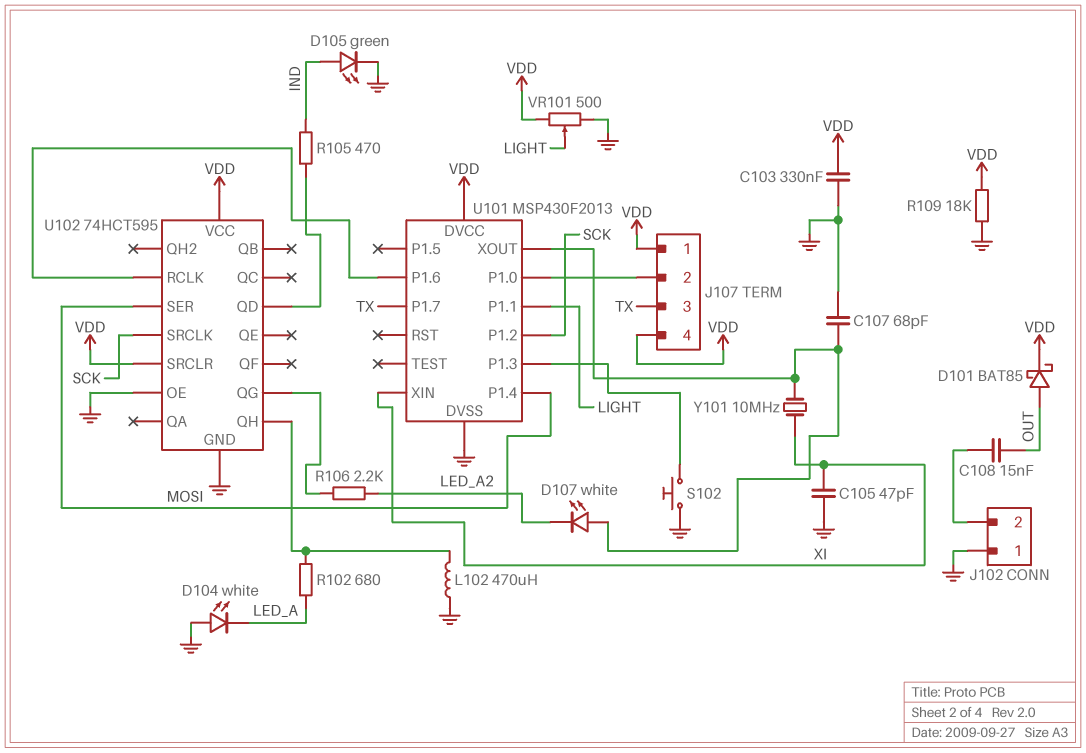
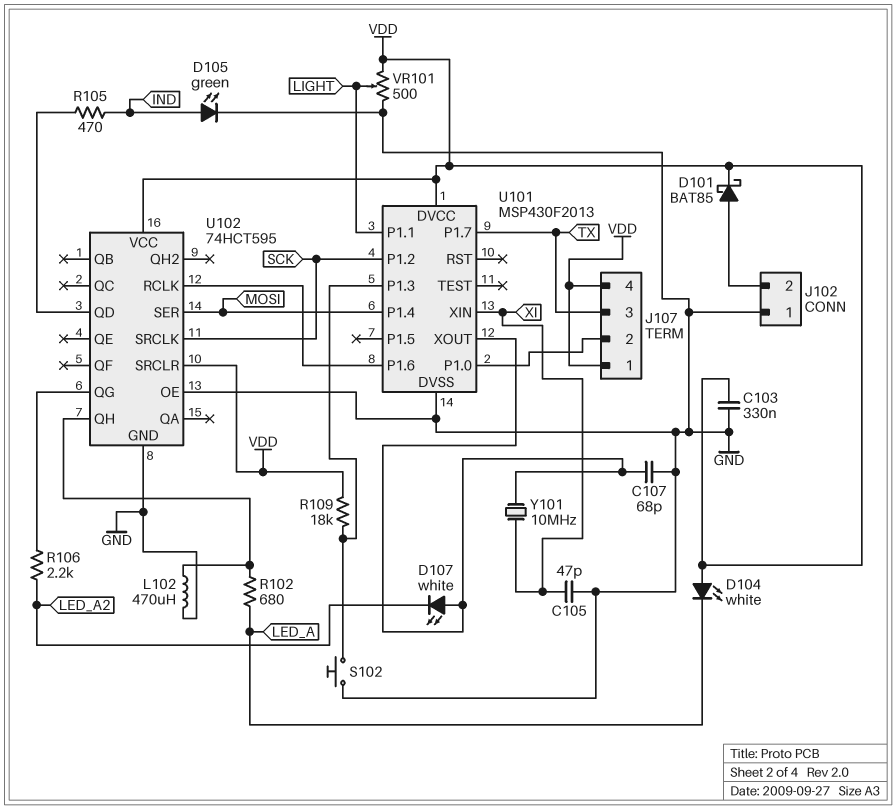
C108: 15nF (J102/2, OUT) -> none
D101: schottky BAT85 (A OUT, K VDD) -> schottky BAT85 (A J102/2, K VDD)
D104: LED white (A GND, K LED_A) -> LED white (A VDD, K LED_A)
R109: 18k (GND, VDD) -> 18k (U101/P1.3, VDD)

